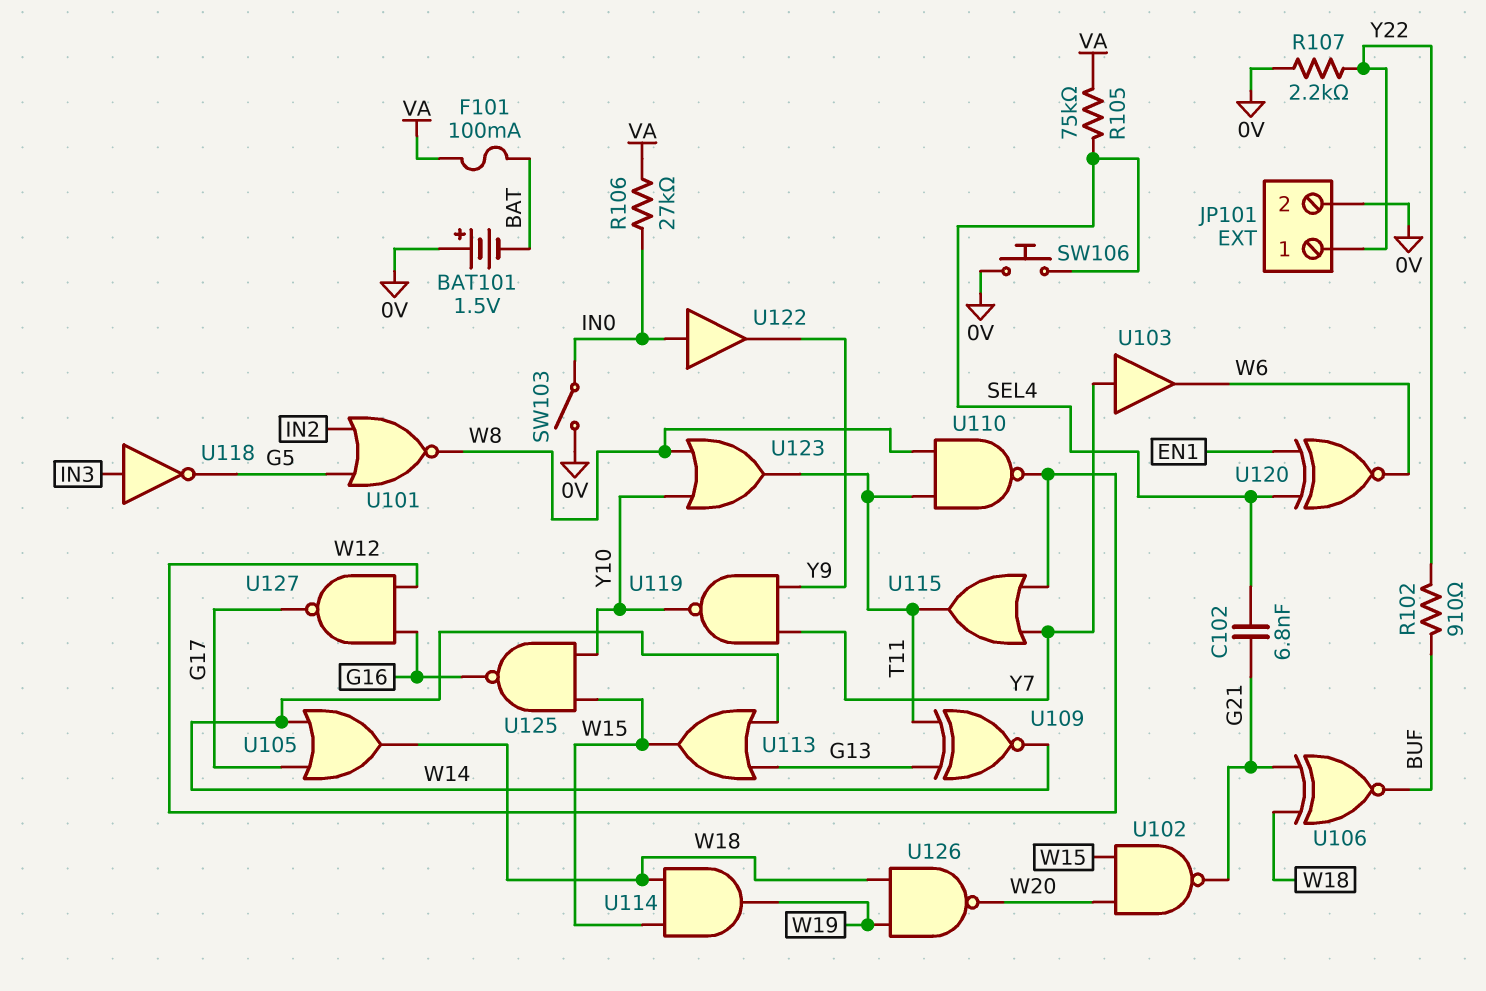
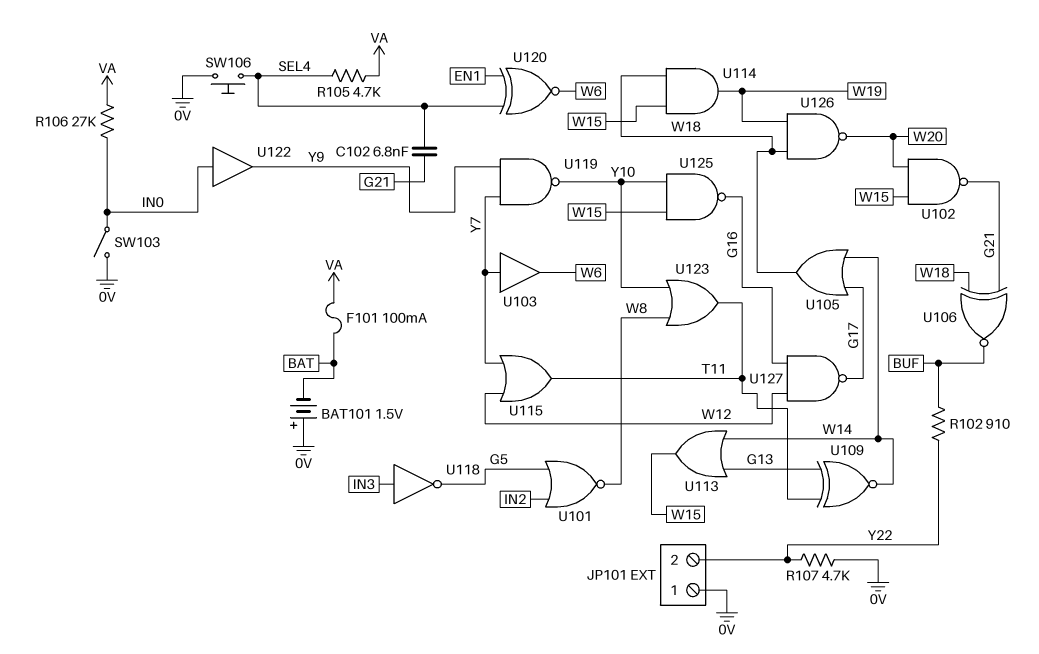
JP101 pin 1: Y22 -> 0V
JP101 pin 2: 0V -> Y22
R105: 75k (SEL4, VA) -> 4.7k (SEL4, VA)
R107: 2.2k (0V, Y22) -> 4.7k (0V, Y22)
U110: NAND (in T11, in W8, out W12) -> none

